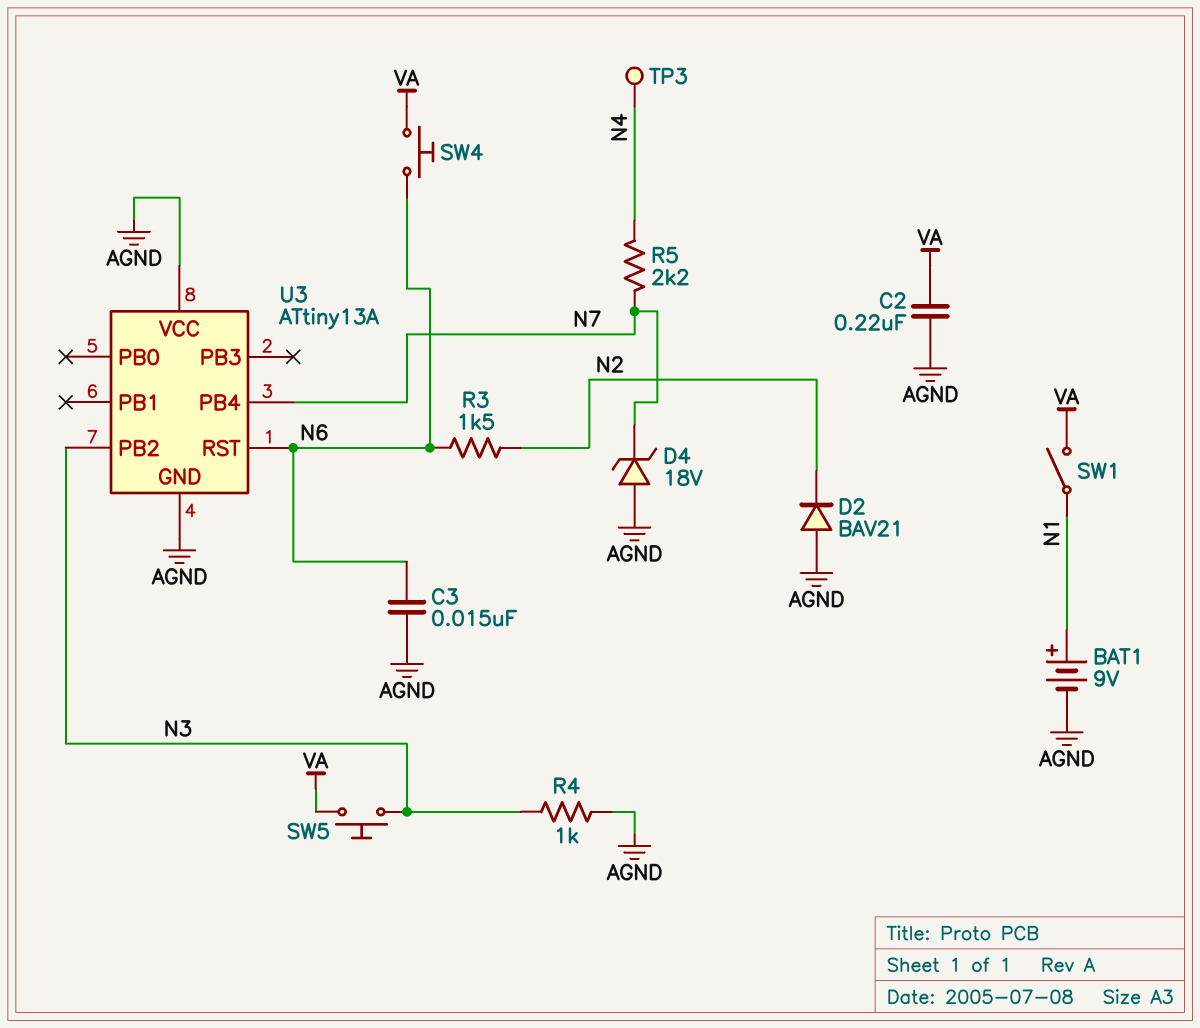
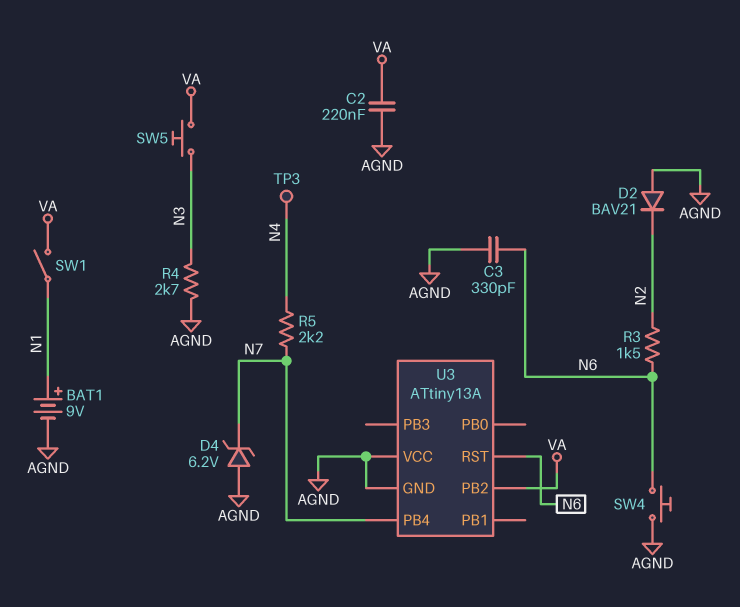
C3: 15nF (AGND, N6) -> 330pF (AGND, N6)
D4: zener 18V (A AGND, K N7) -> zener 6.2V (A AGND, K N7)
R4: 1k (AGND, N3) -> 2.7k (AGND, N3)
SW4: button (N6, VA) -> button (AGND, N6)
U3 pin PB2: N3 -> VA

